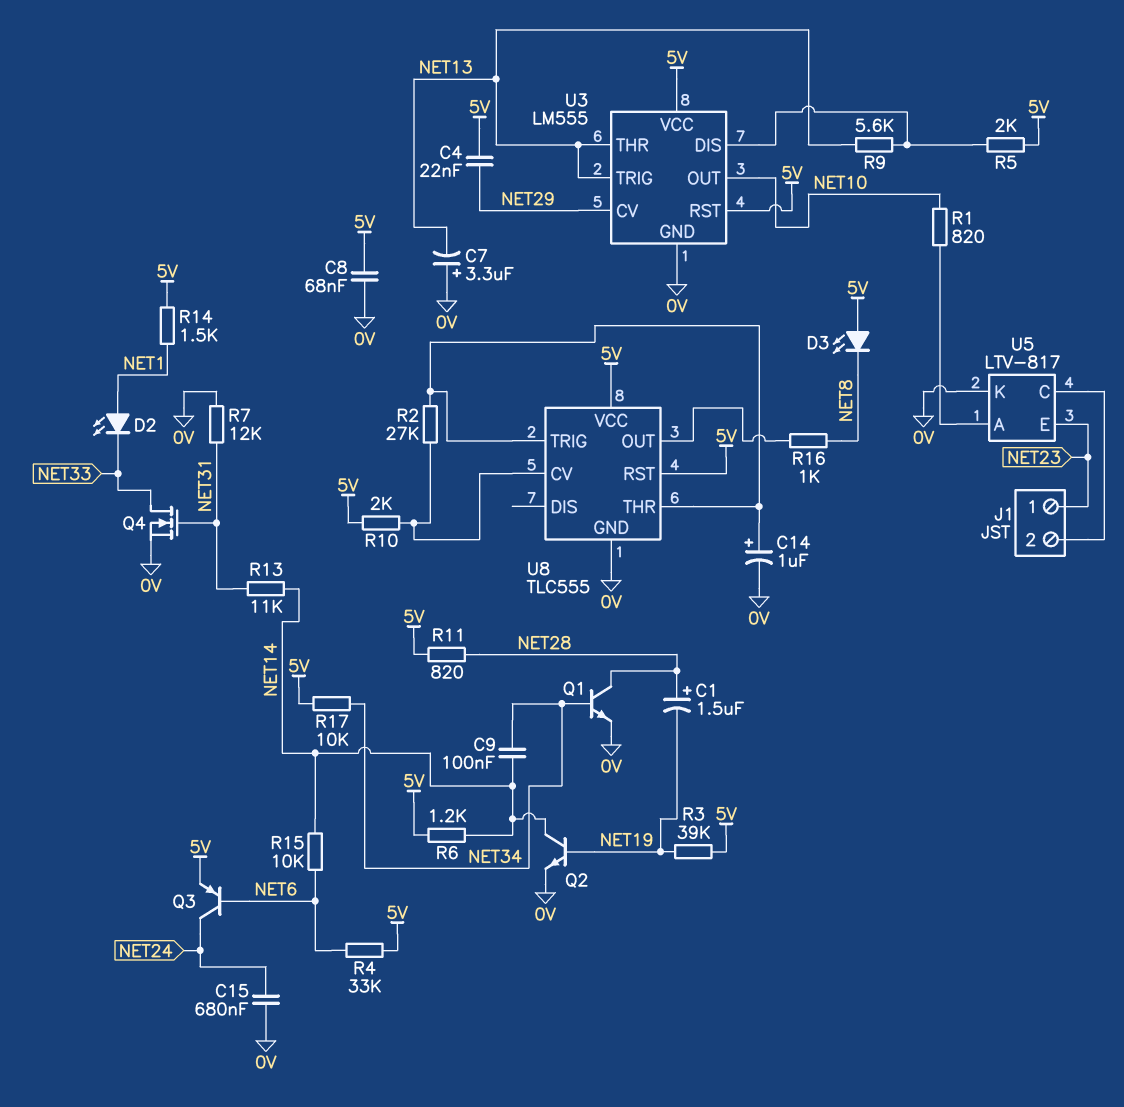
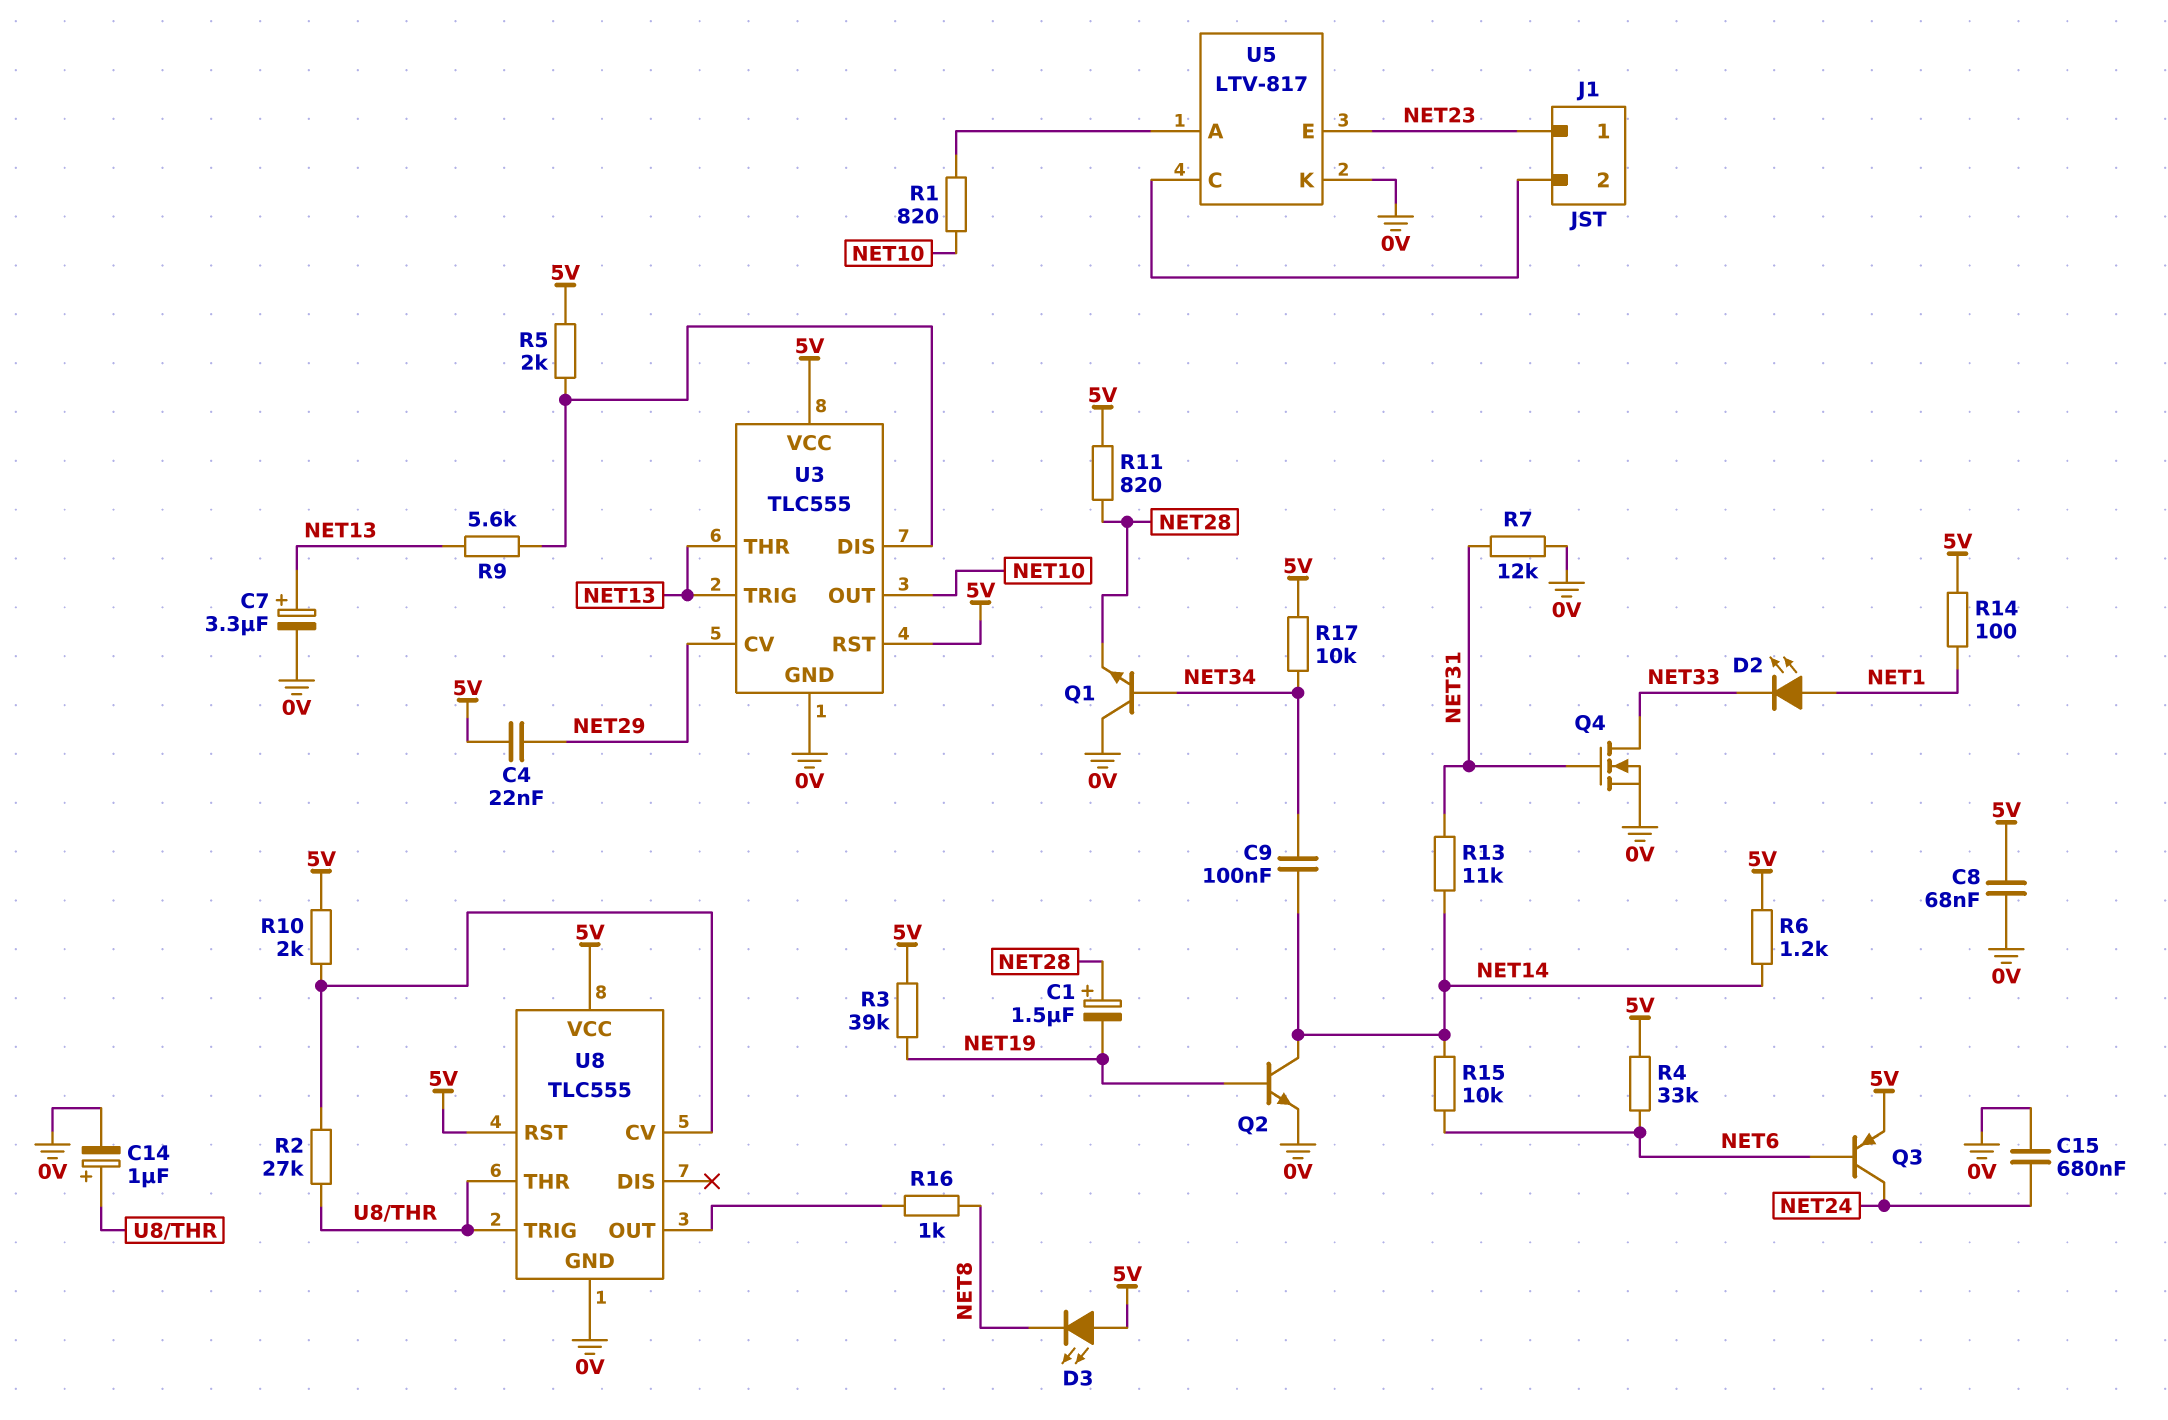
C7: 3.3uF (plus 0V, minus NET13) -> 3.3uF (plus NET13, minus 0V)
Q1: NPN (B NET34, C NET28, E 0V) -> NPN (B NET34, C 0V, E NET28)
R14: 1.5k (5V, NET1) -> 100 (5V, NET1)
U3: LM555 -> TLC555

